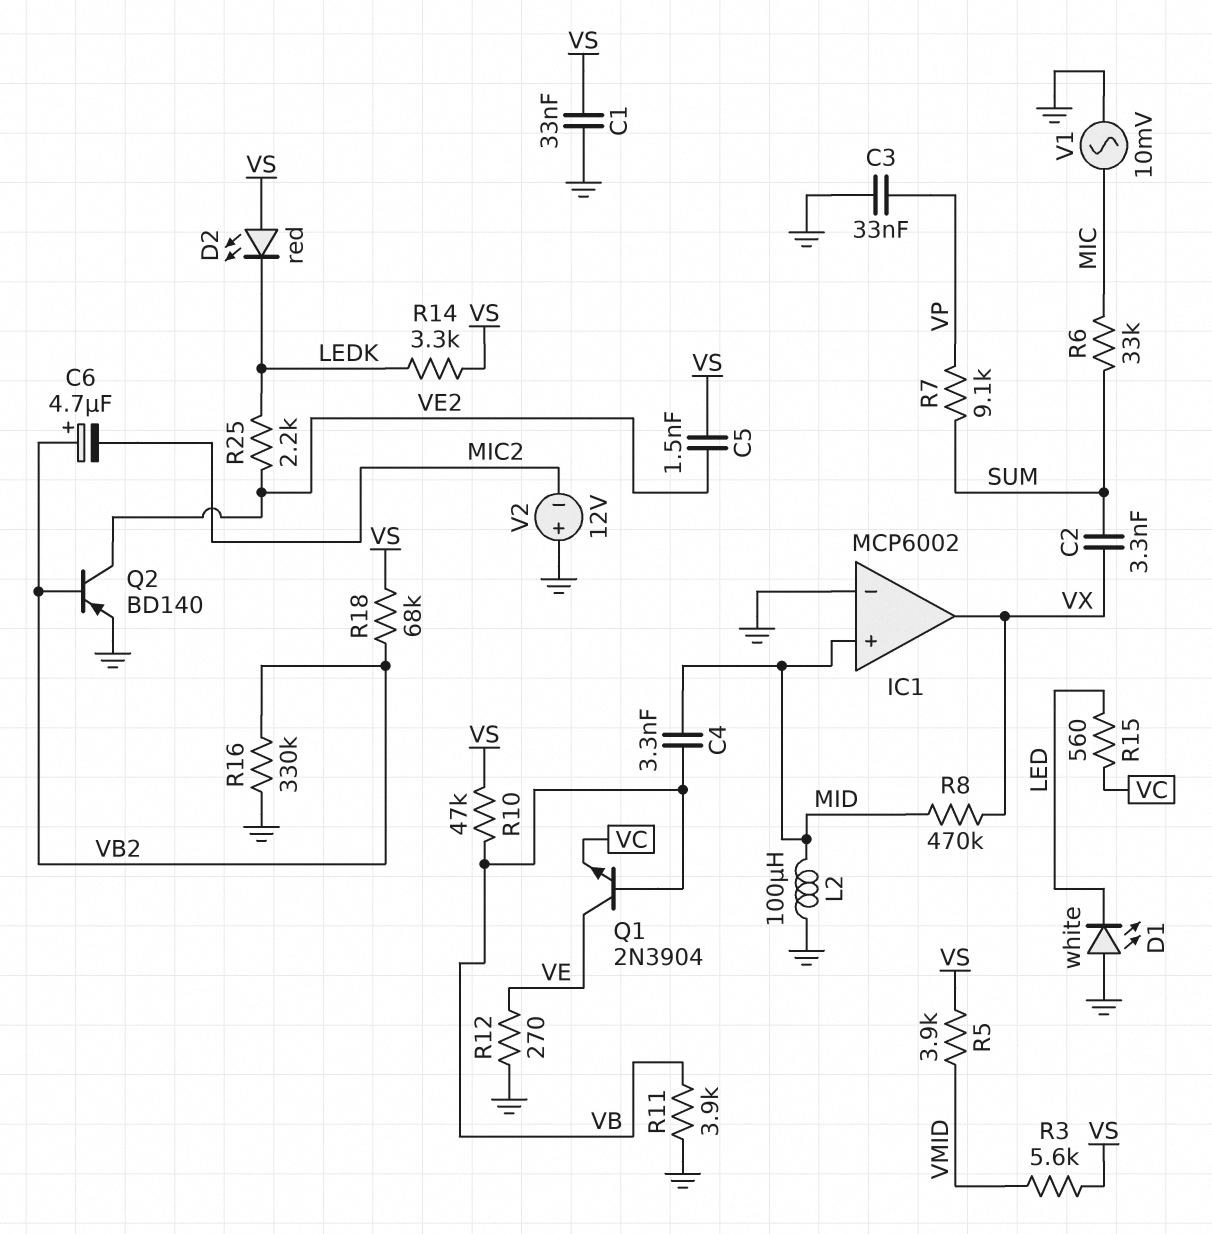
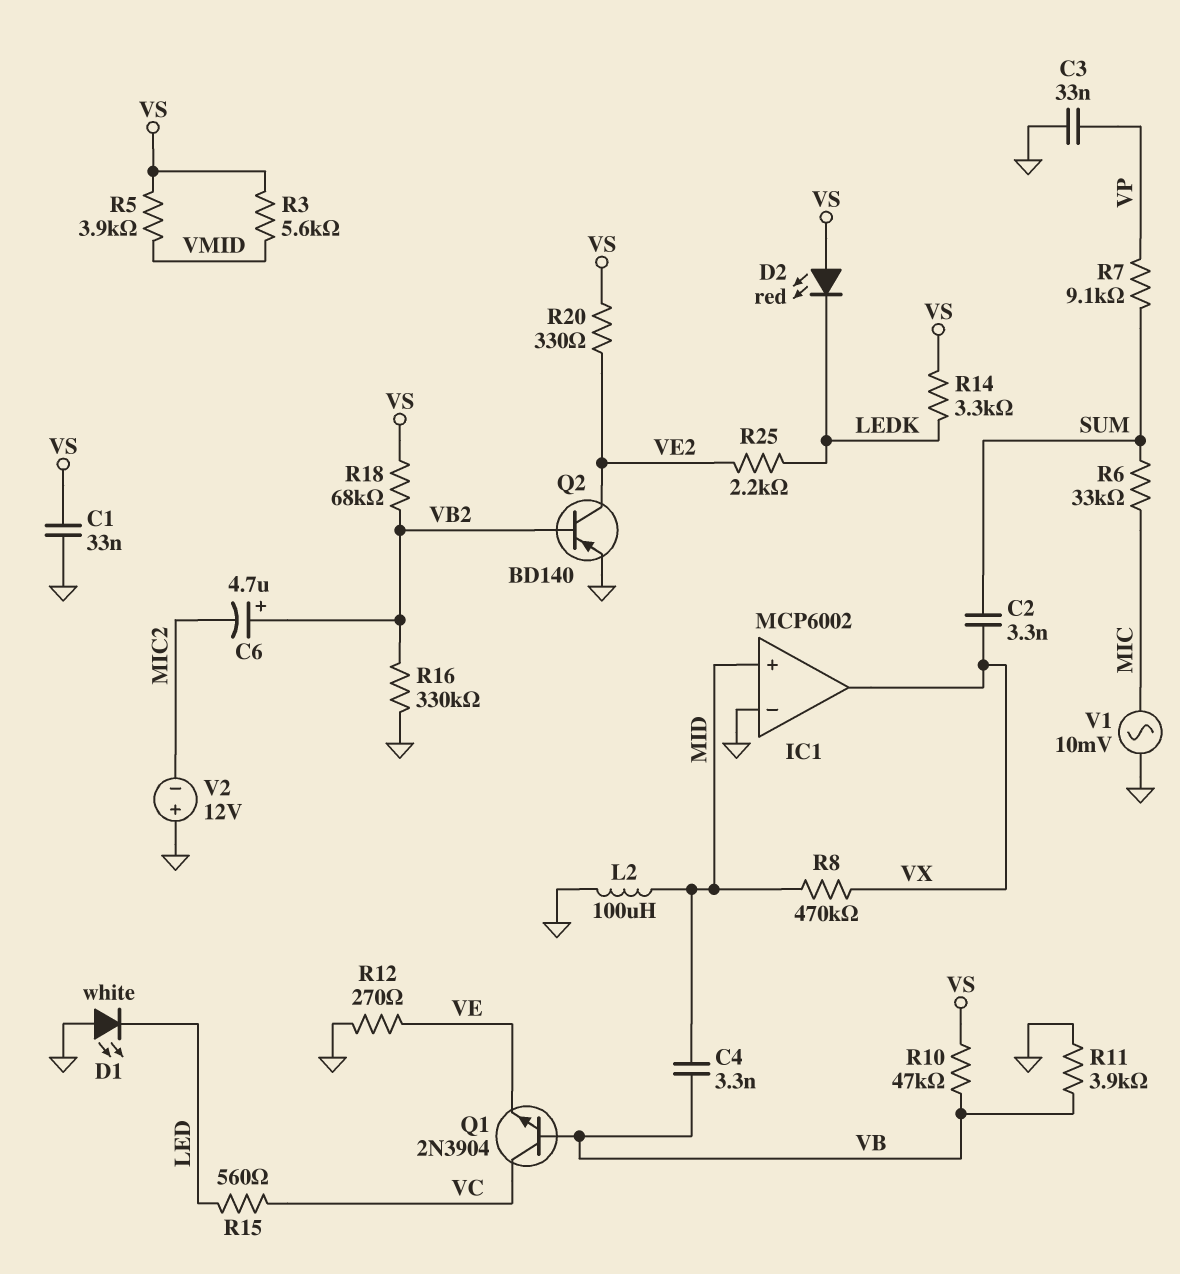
C5: 1.5nF (VE2, VS) -> none
Q1: NPN 2N3904 (B VB, C VE, E VC) -> NPN 2N3904 (B VB, C VC, E VE)
R20: none -> 330 (VE2, VS)

